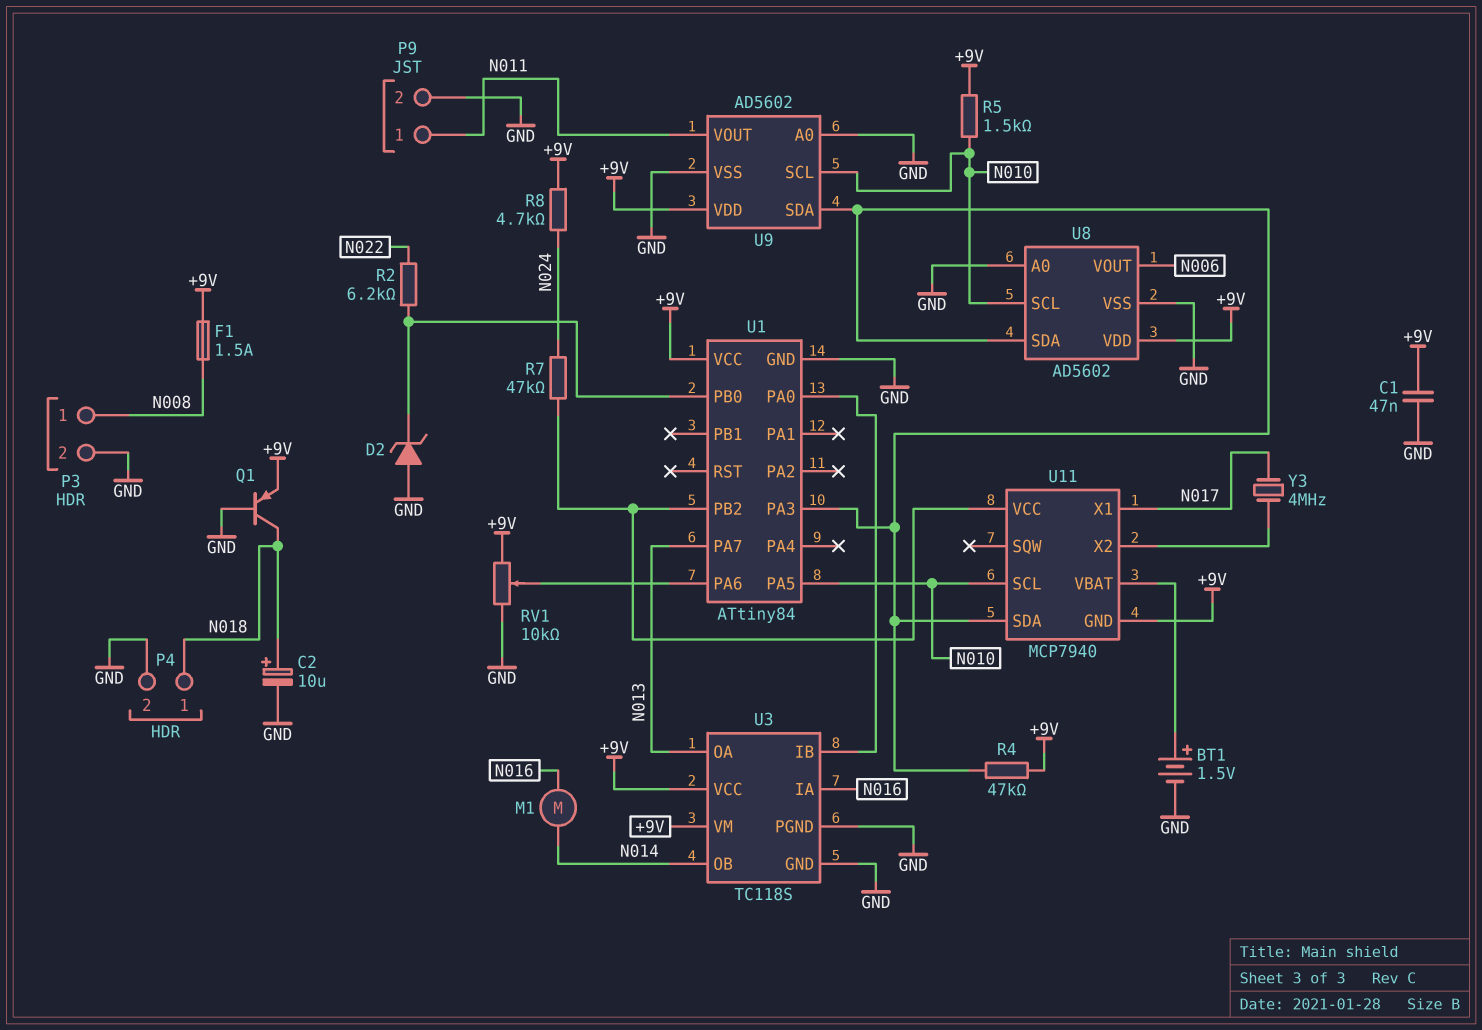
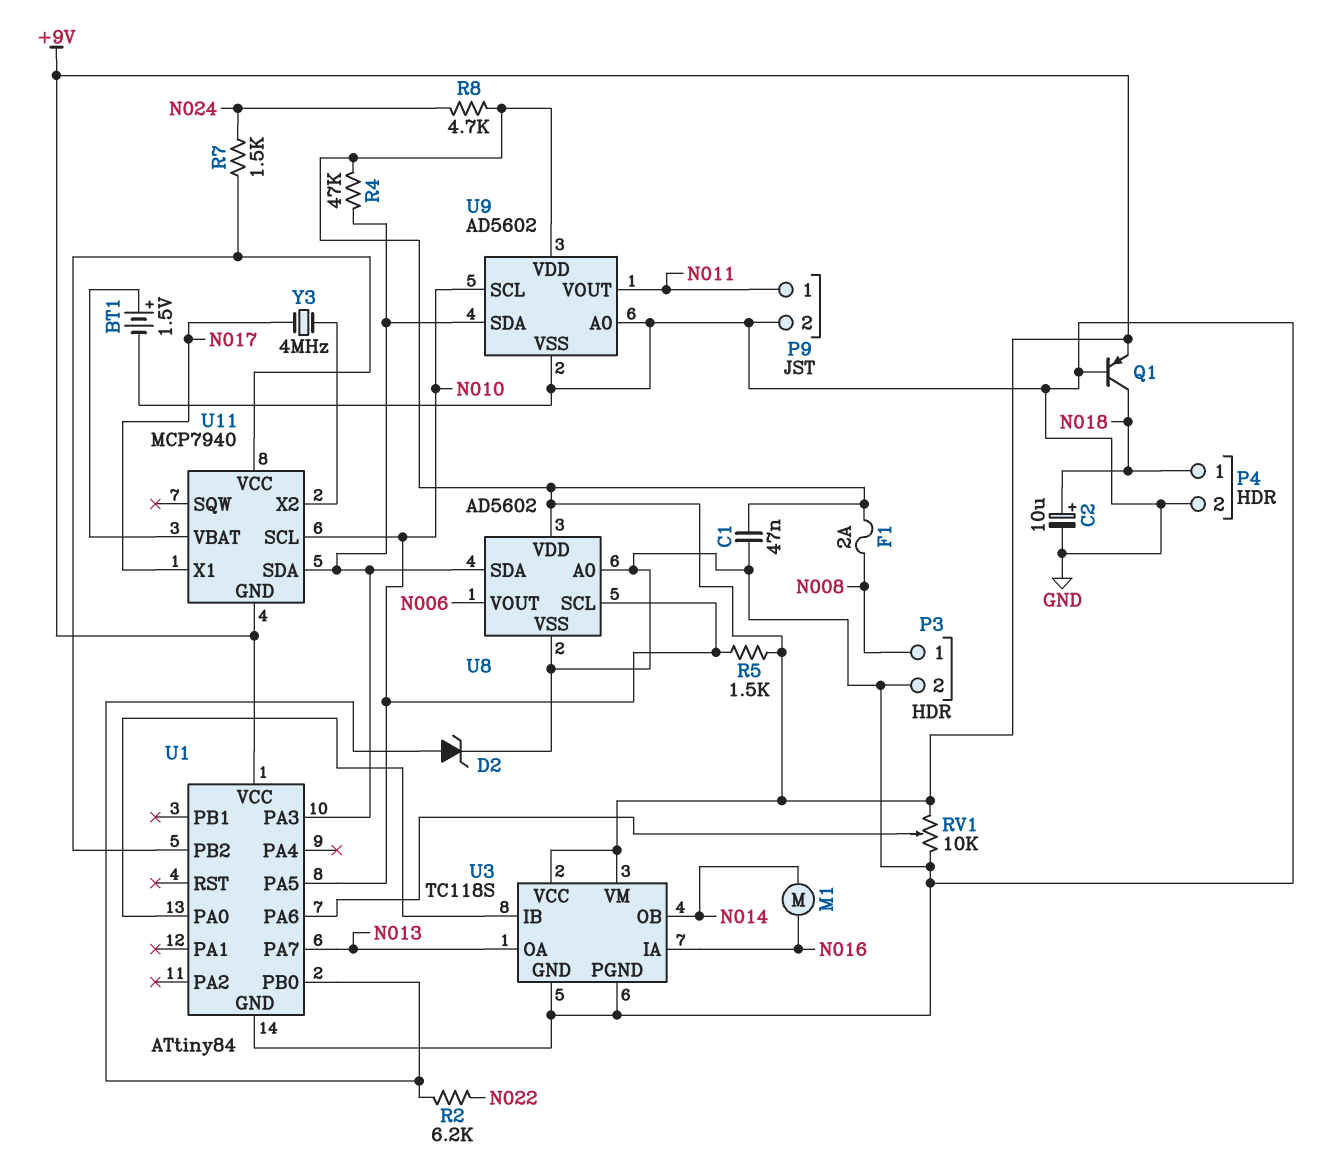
D2: zener (A GND, K U1/PB0) -> zener (A U1/PB0, K GND)
F1: 1.5A (+9V, N008) -> 2A (+9V, N008)
R7: 47k (N024, U1/PB2) -> 1.5k (N024, U1/PB2)

